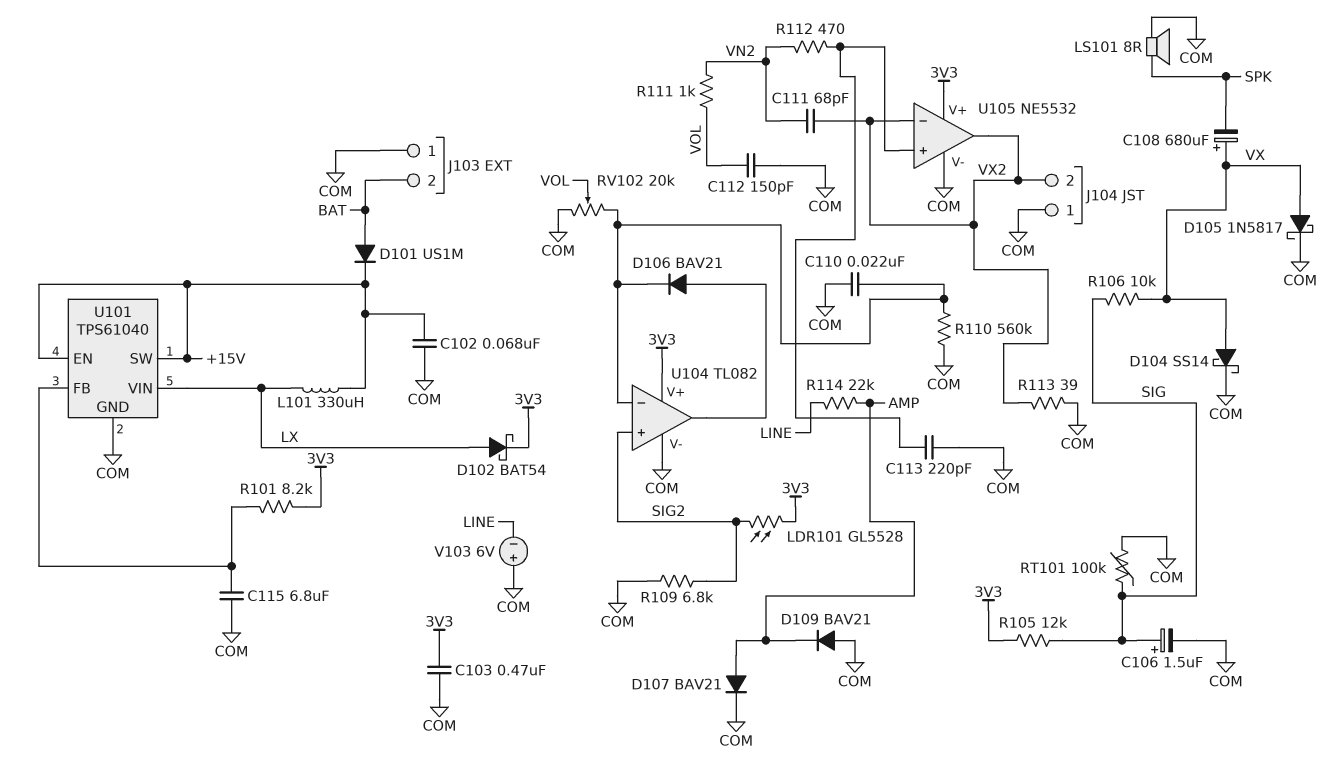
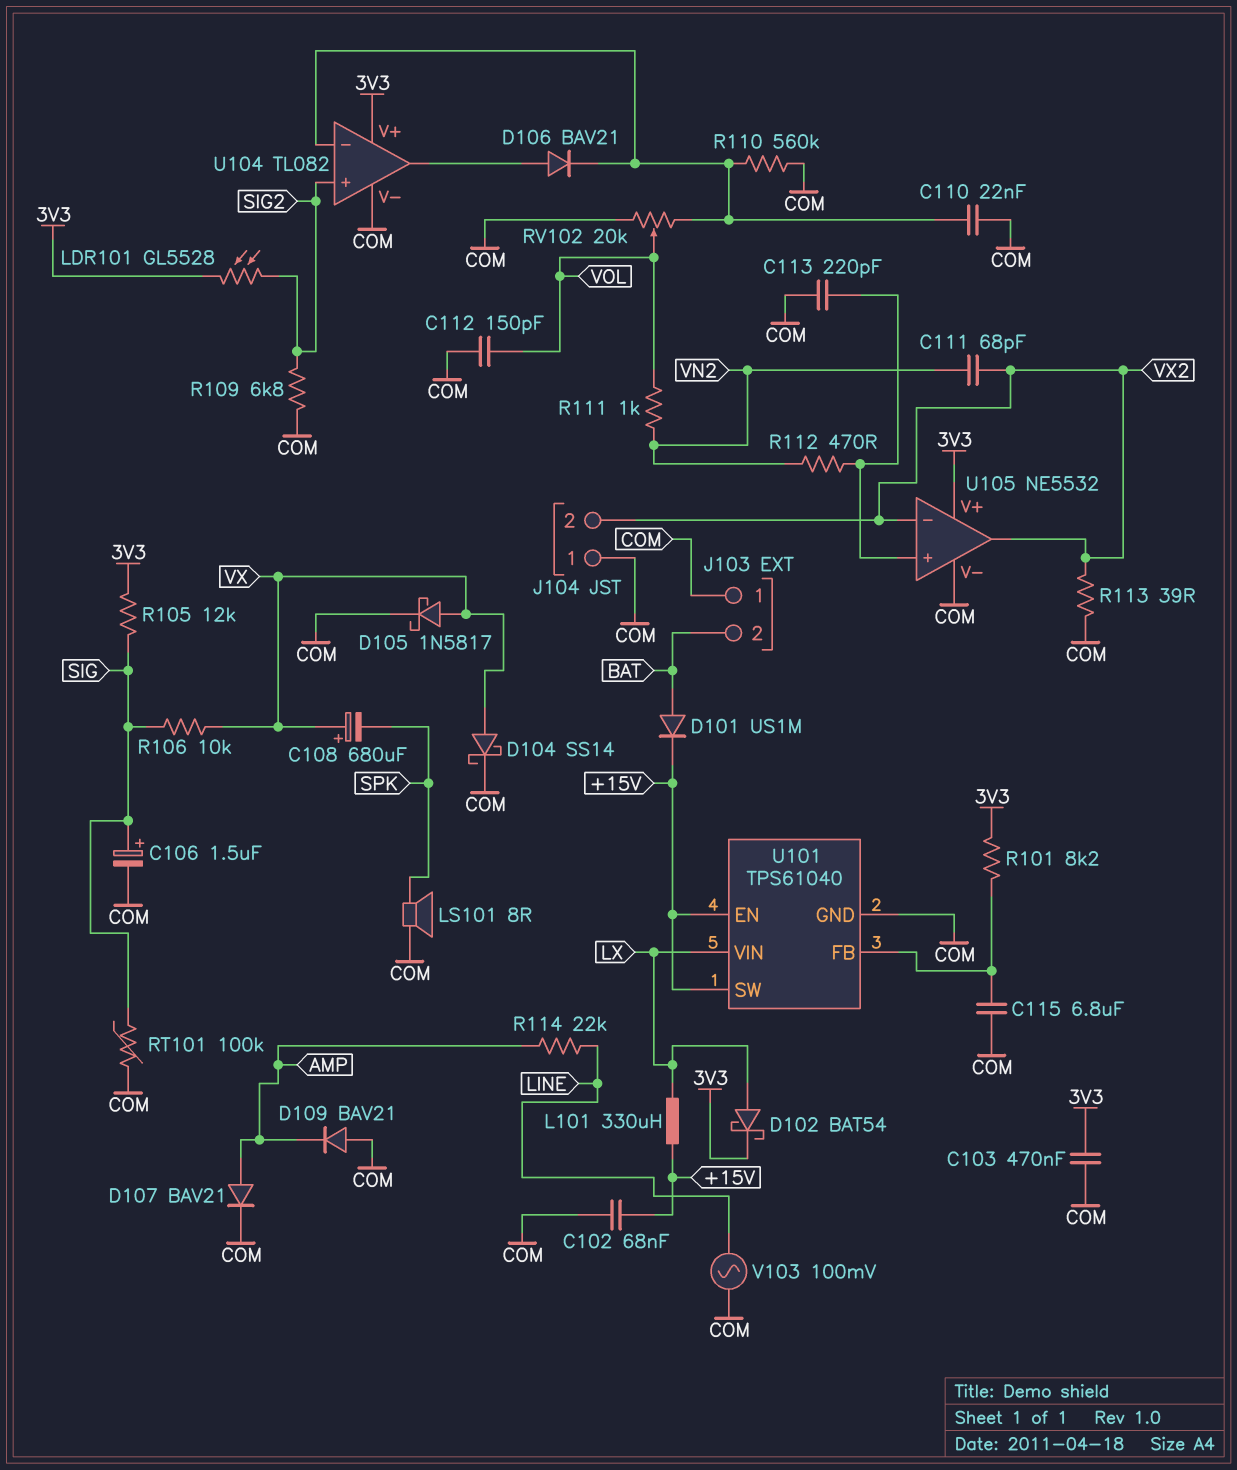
V103: 6V (plus COM, minus LINE) -> AC 100mV (COM, LINE)

